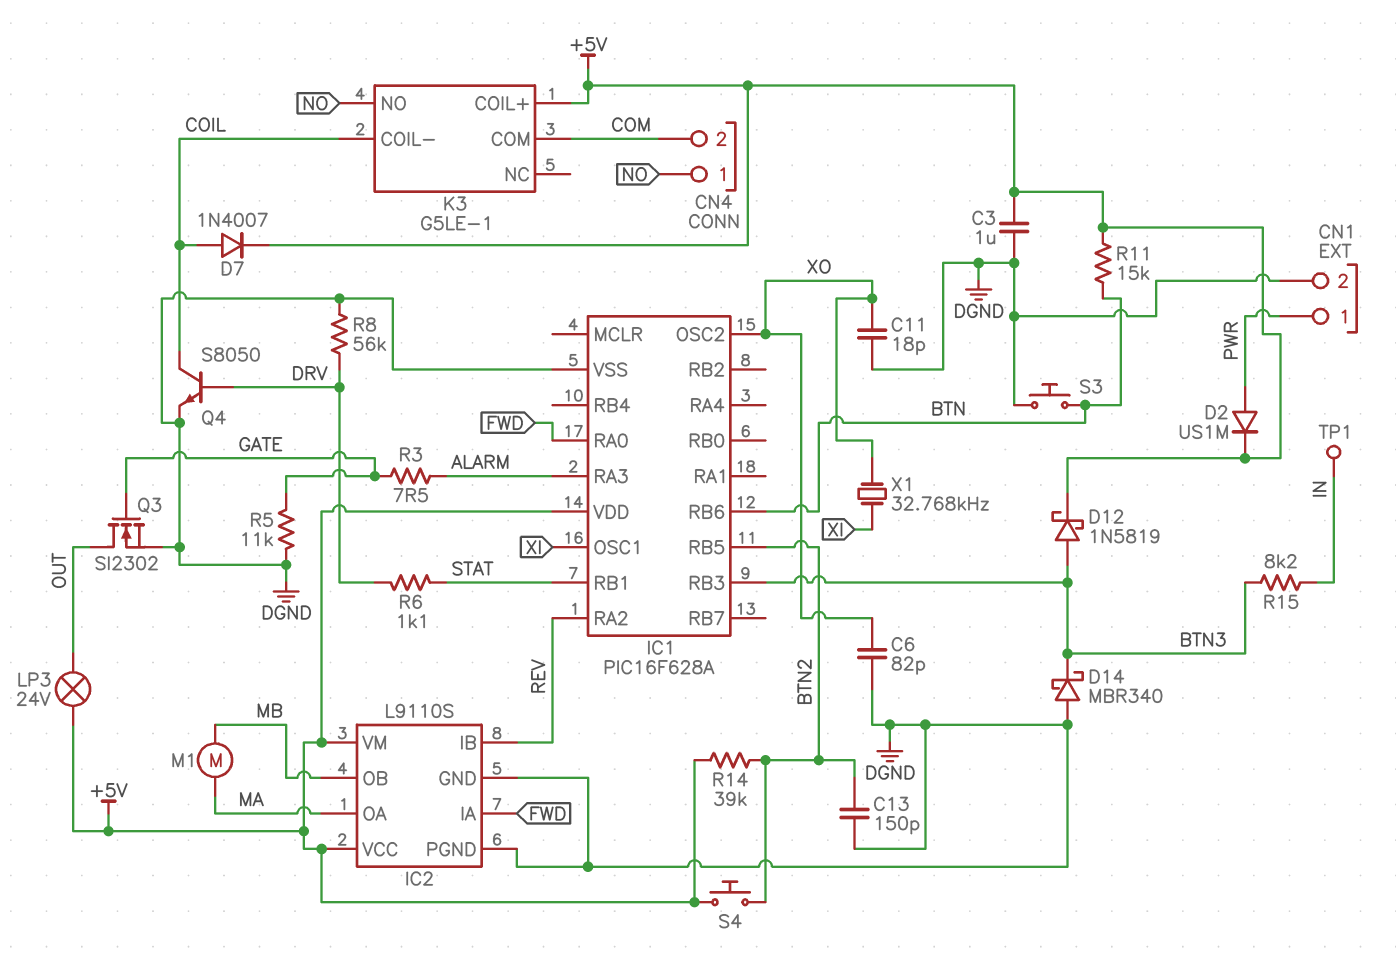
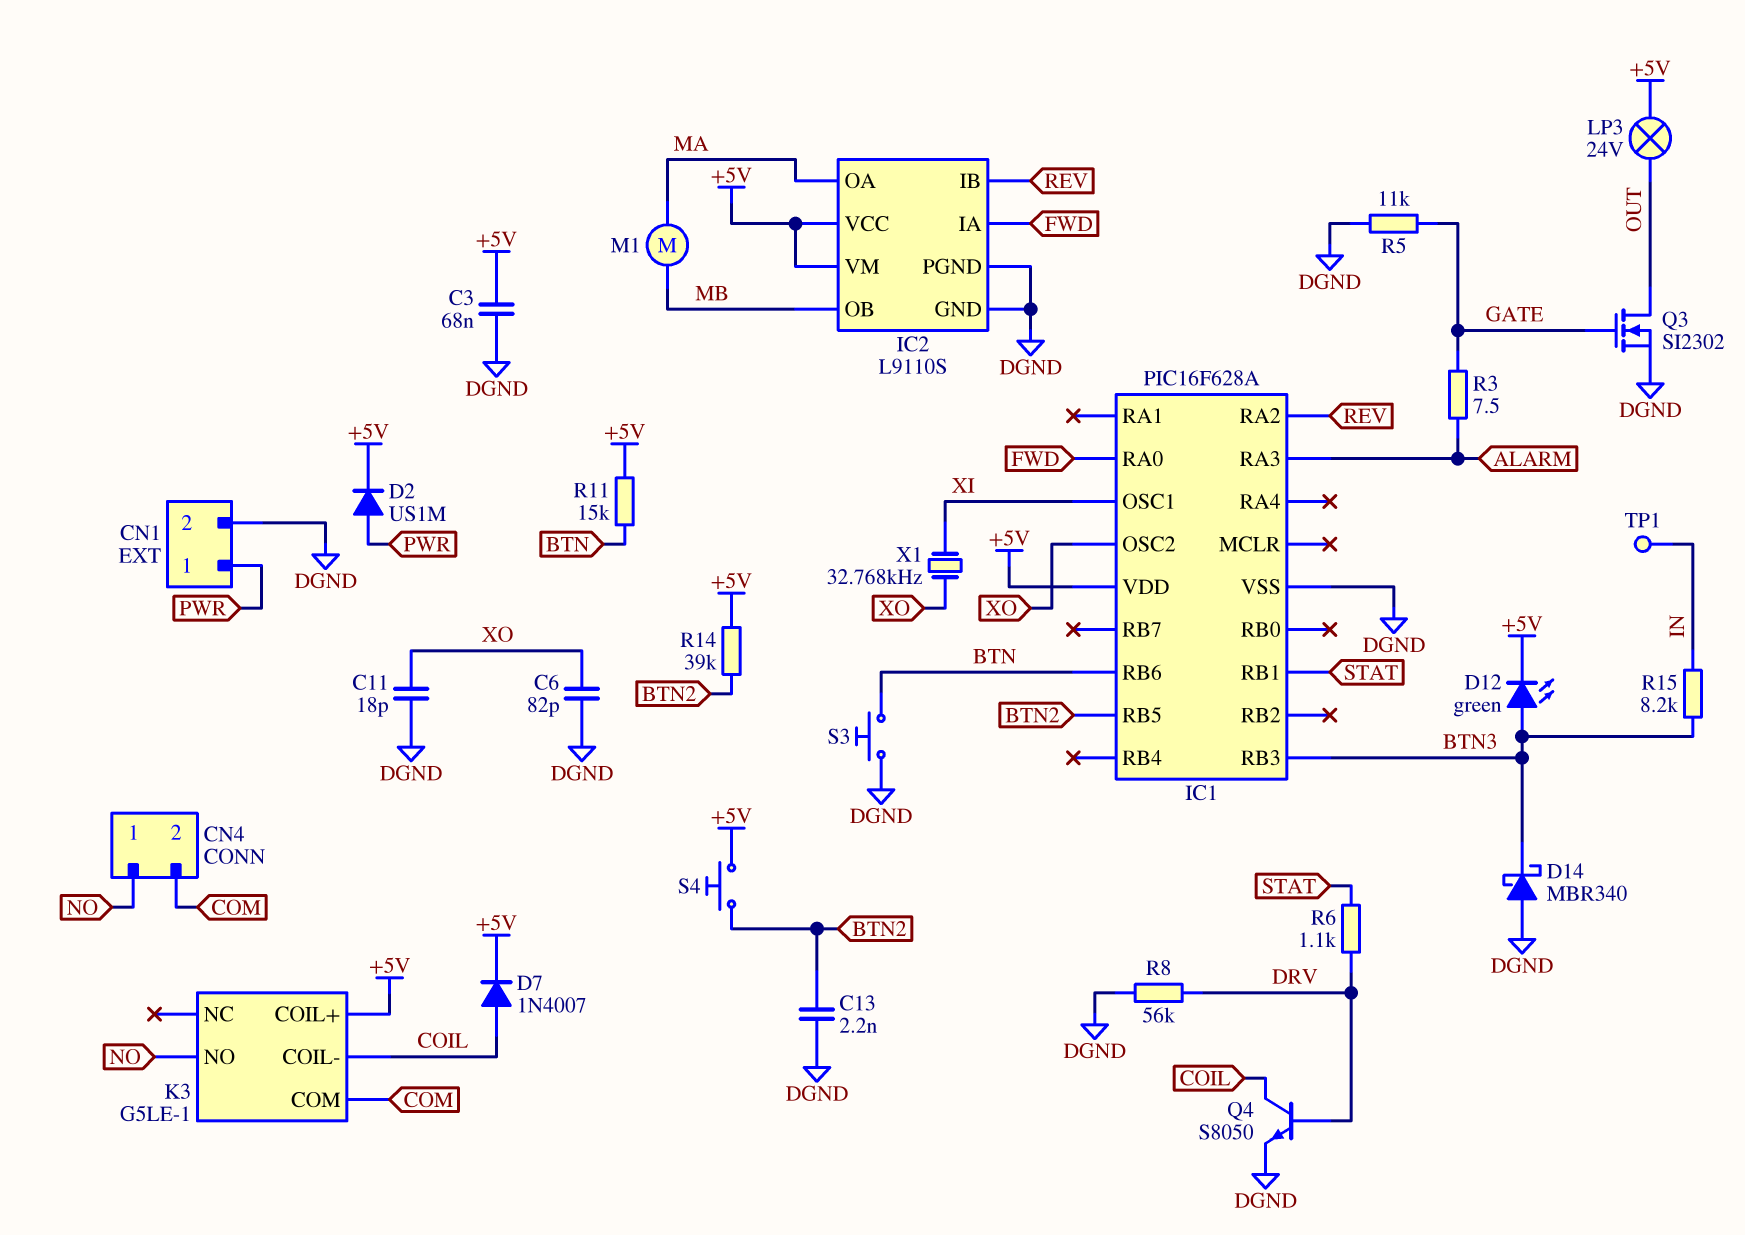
C3: 1uF (+5V, DGND) -> 68nF (+5V, DGND)
C13: 150pF (BTN2, DGND) -> 2.2nF (BTN2, DGND)
D12: schottky 1N5819 (A BTN3, K +5V) -> LED green (A BTN3, K +5V)

